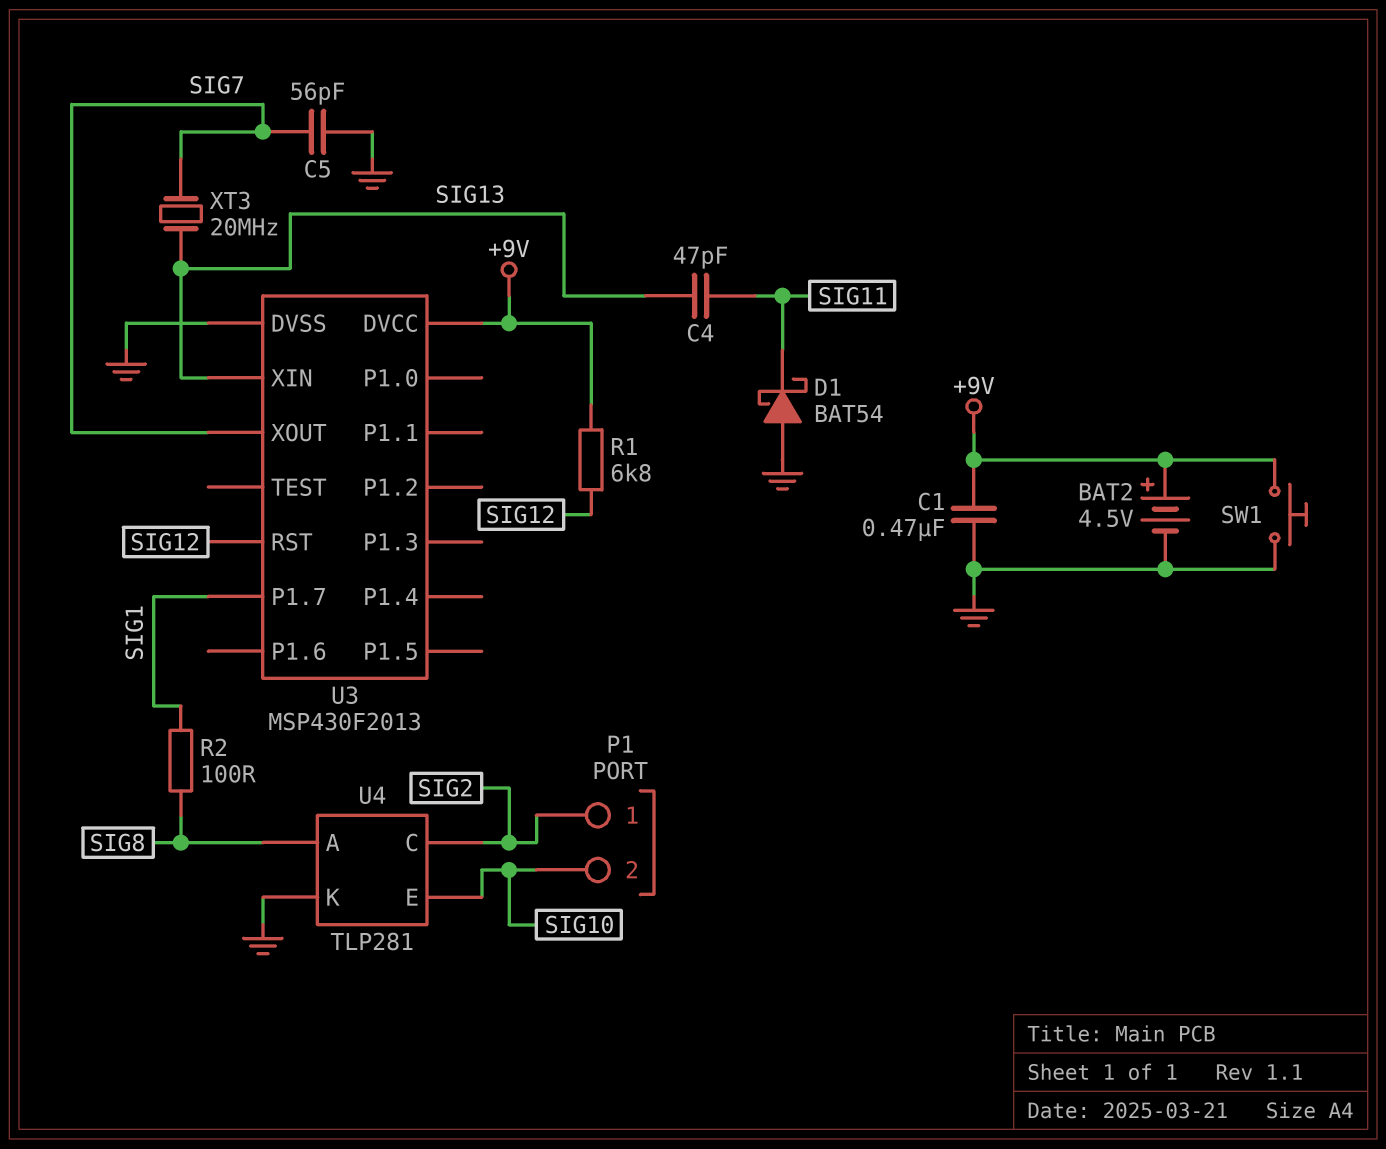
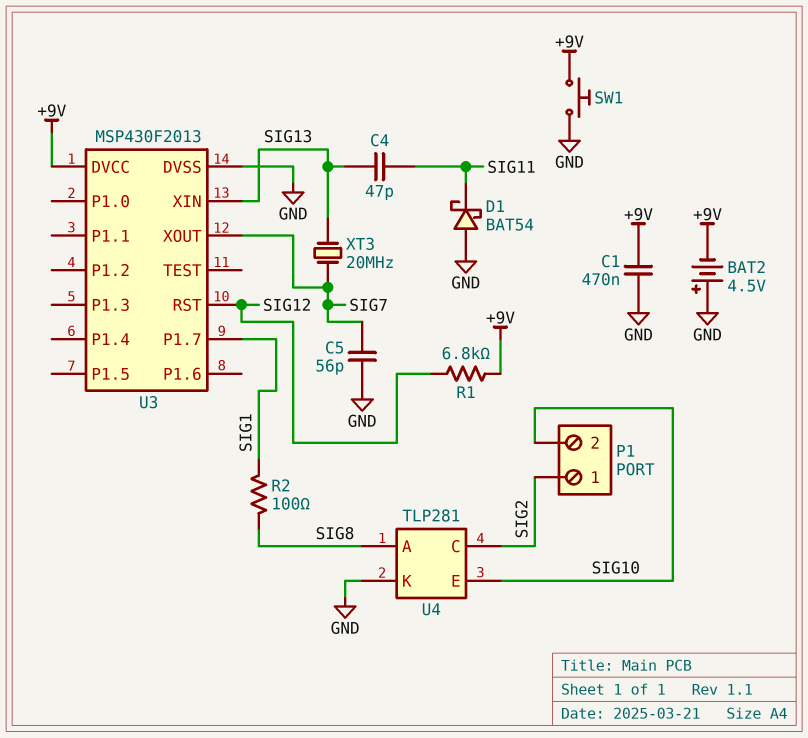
BAT2: 4.5V (plus +9V, minus GND) -> 4.5V (plus GND, minus +9V)

